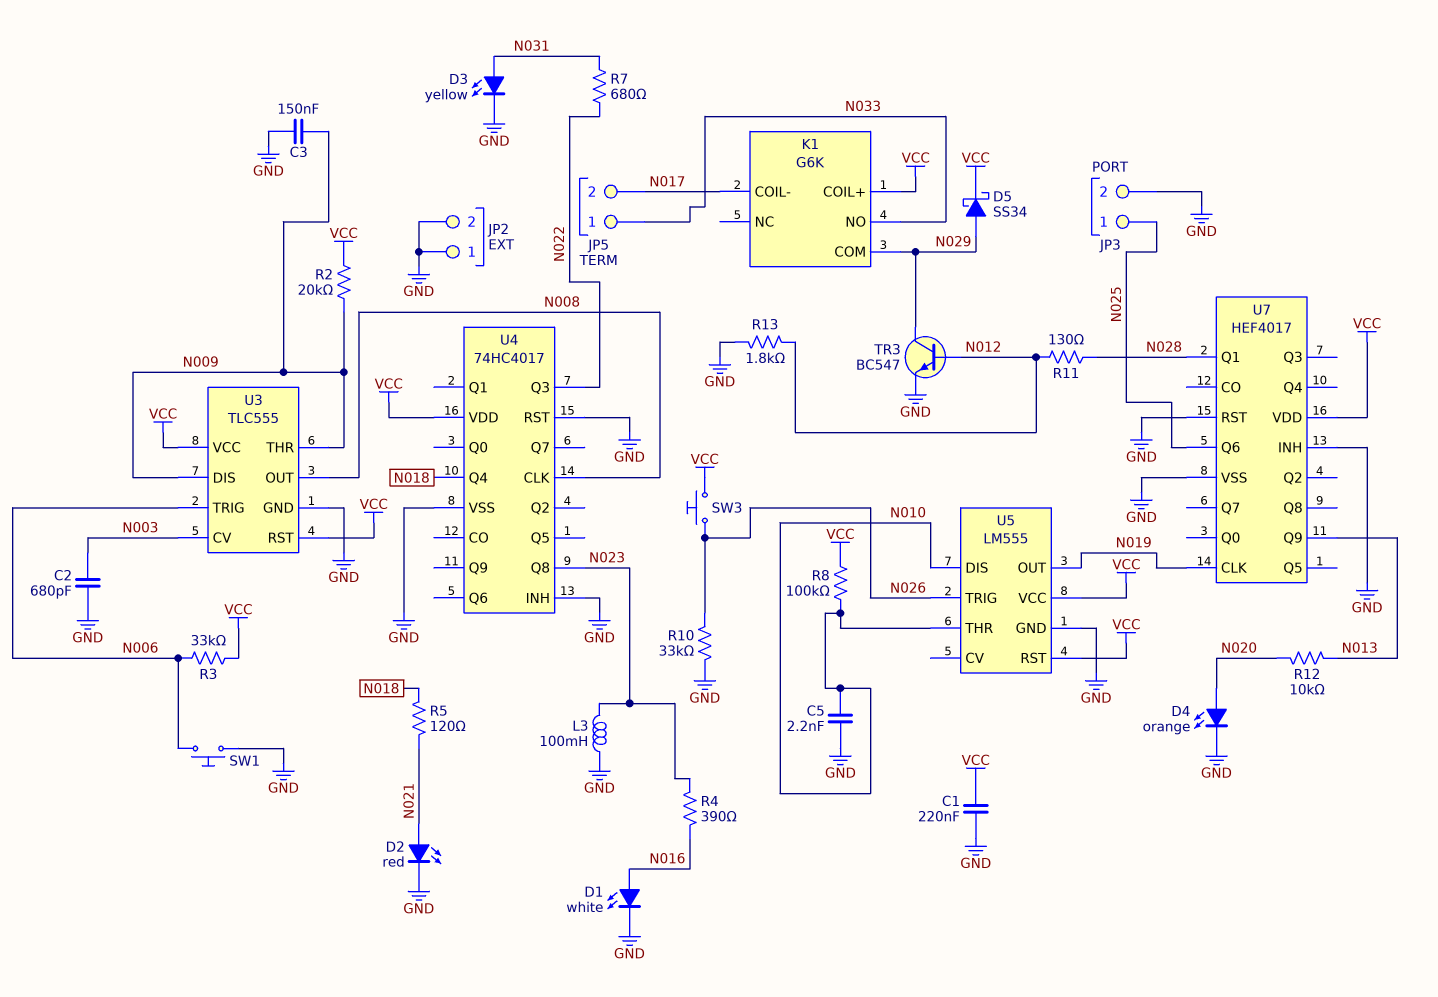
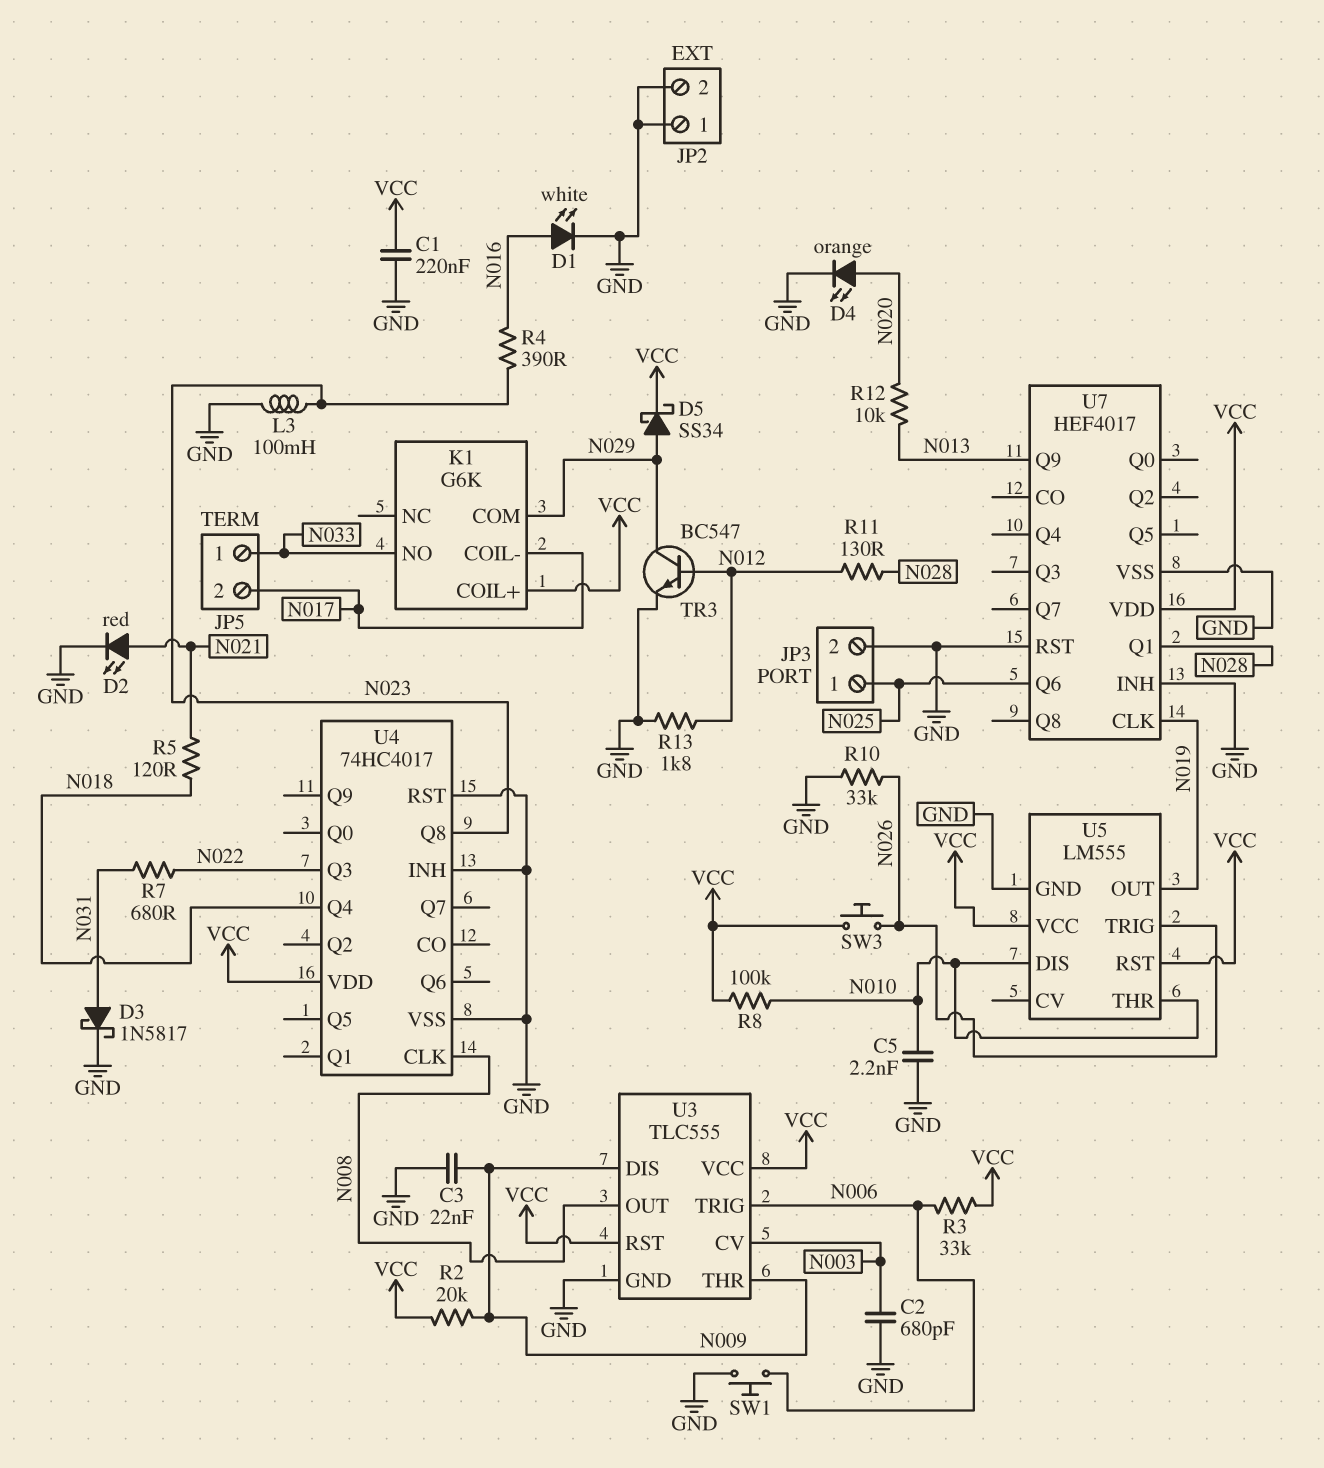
C3: 150nF (GND, N009) -> 22nF (GND, N009)
D3: LED yellow (A N031, K GND) -> schottky 1N5817 (A N031, K GND)

